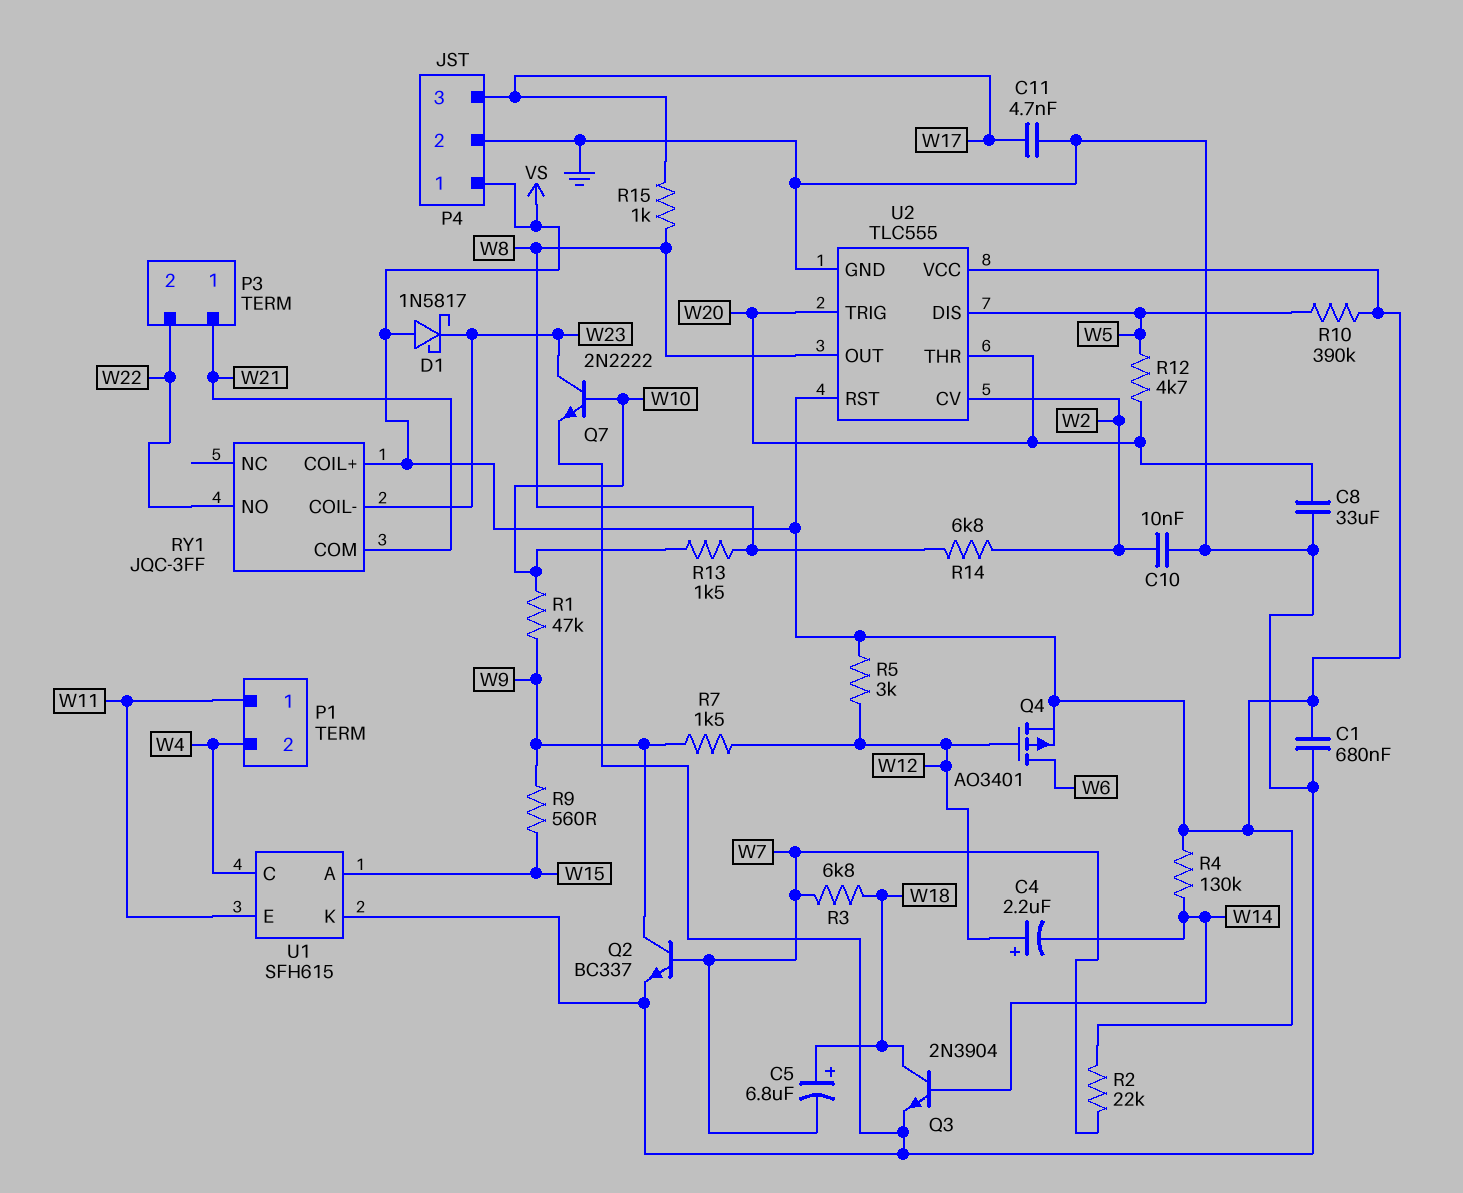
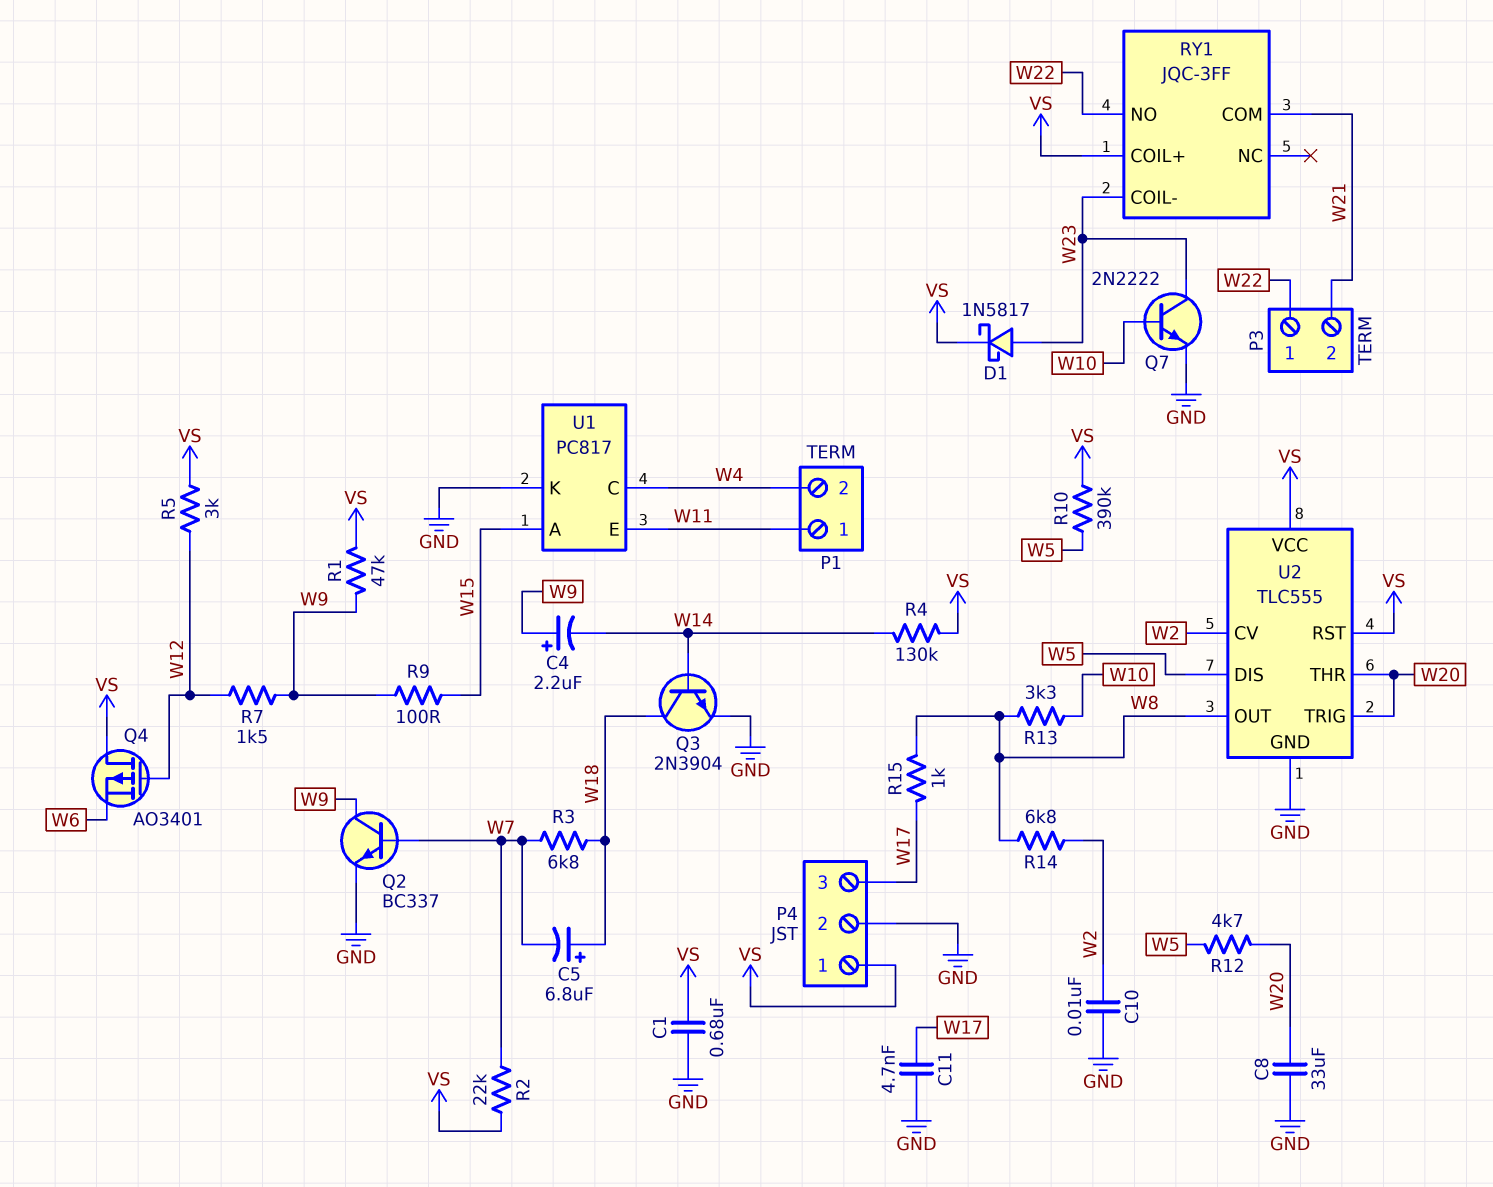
C4: 2.2uF (plus W12, minus W14) -> 2.2uF (plus W9, minus W14)
D1: schottky 1N5817 (A VS, K W23) -> schottky 1N5817 (A W23, K VS)
P3 pin 1: W21 -> W22
P3 pin 2: W22 -> W21
Q4: PMOS AO3401 (G W12, D W6, S VS) -> PMOS AO3401 (G W12, D VS, S W6)
R1: 47k (W9, W10) -> 47k (VS, W9)
R9: 560 (W9, W15) -> 100 (W9, W15)
R13: 1.5k (W8, W10) -> 3.3k (W8, W10)
U1: SFH615 -> PC817

